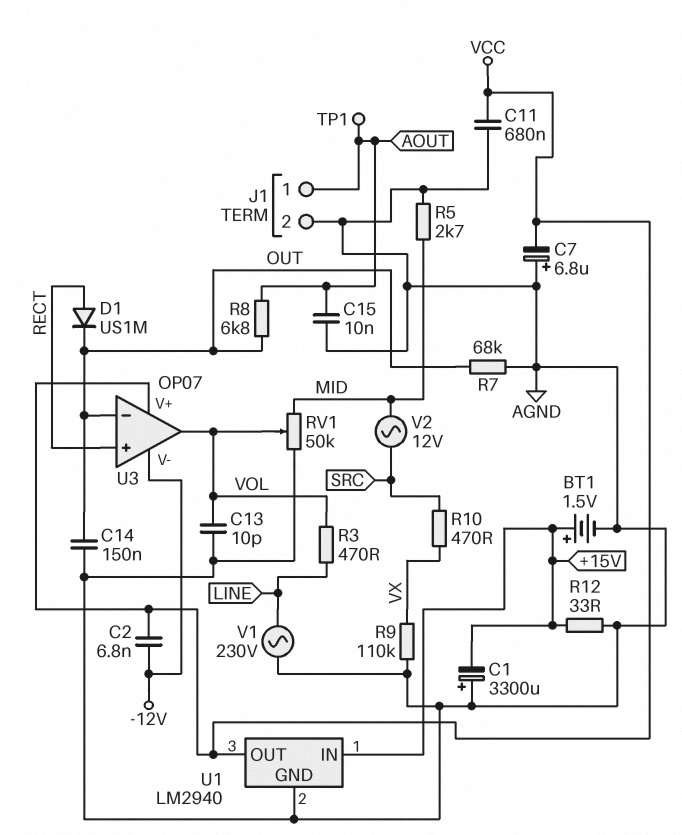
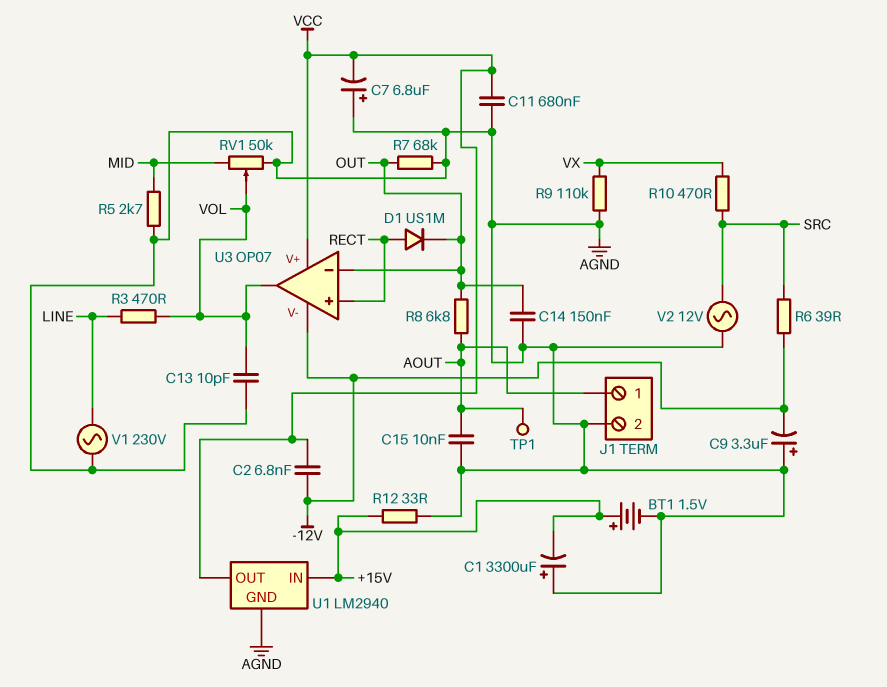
C9: none -> 3.3uF (plus AGND, minus -12V)
R6: none -> 39 (-12V, SRC)
V2: AC 12V (MID, SRC) -> AC 12V (AGND, SRC)

